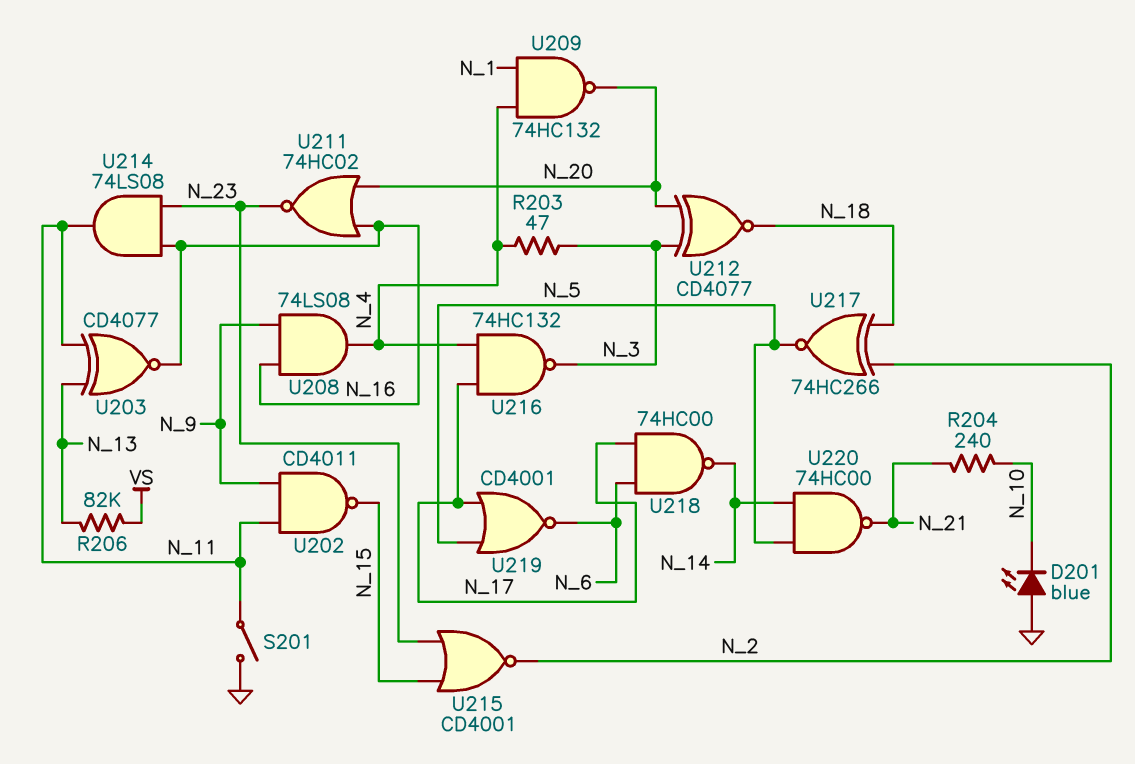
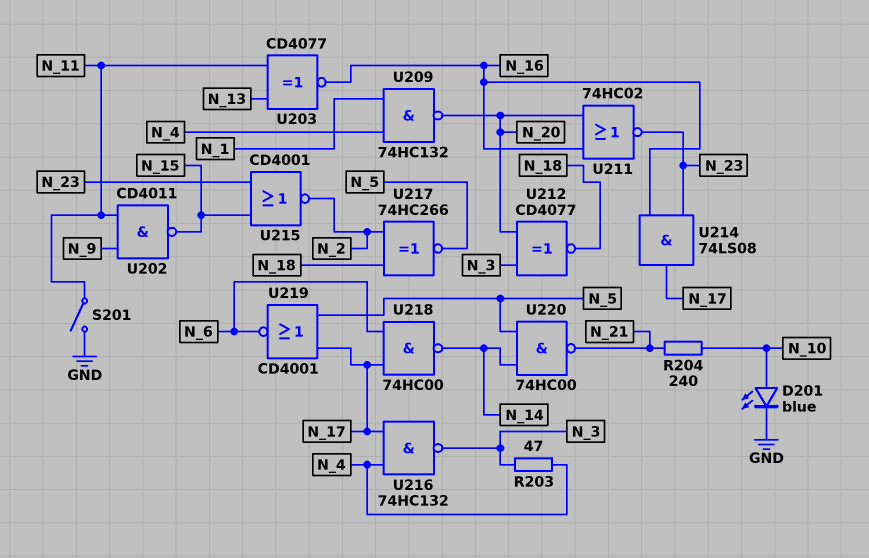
D201: LED blue (A GND, K N_10) -> LED blue (A N_10, K GND)
R206: 82k (N_13, VS) -> none
U208: AND 74LS08 (in N_9, in N_16, out N_4) -> none
U214: AND 74LS08 (in N_16, in N_23, out N_11) -> AND 74LS08 (in N_16, in N_23, out N_17)

